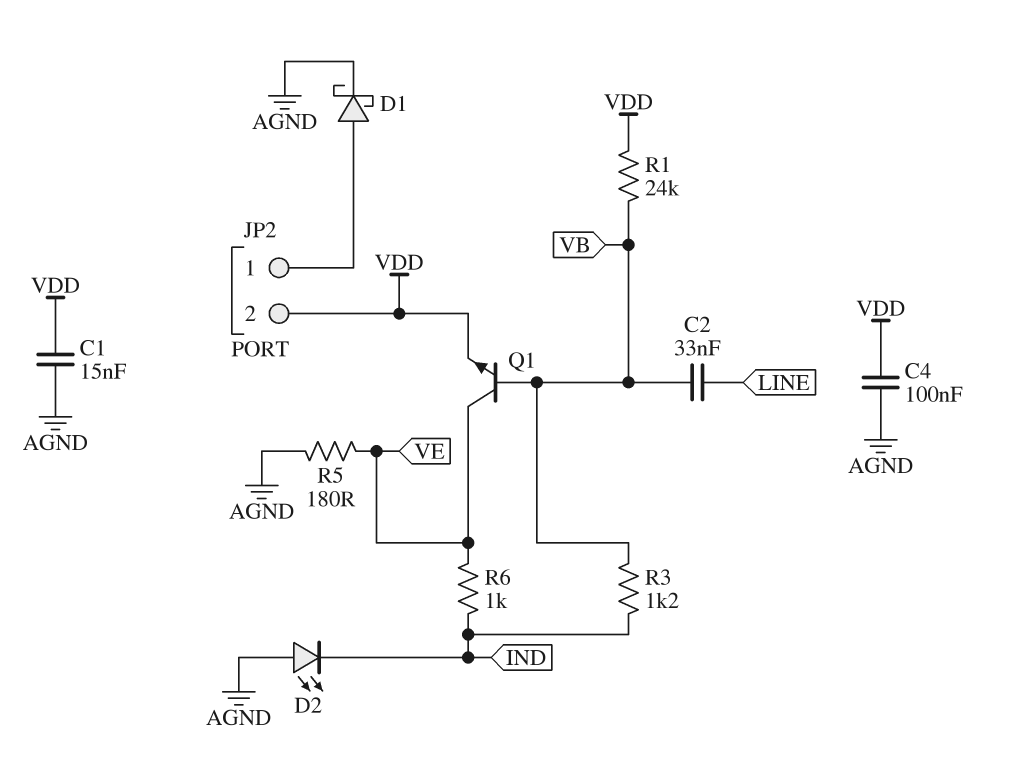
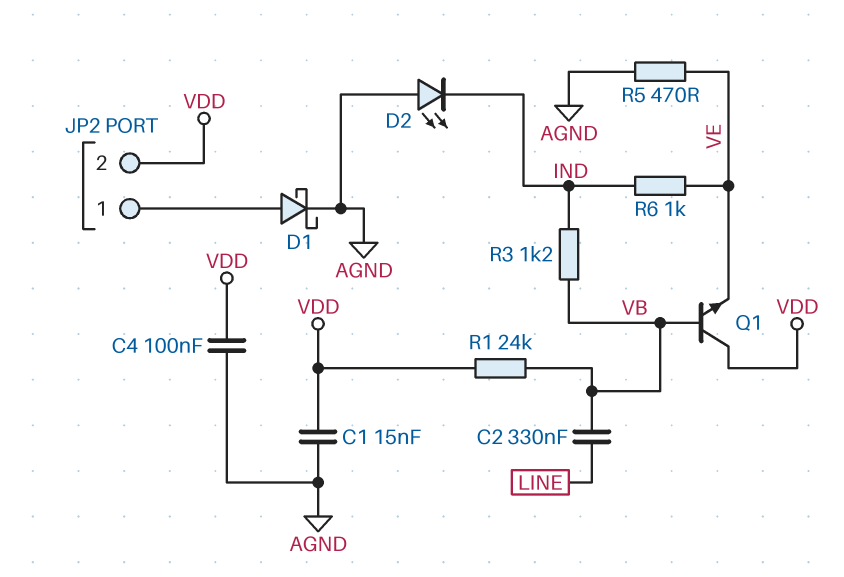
C2: 33nF (LINE, VB) -> 330nF (LINE, VB)
Q1: NPN (B VB, C VE, E VDD) -> NPN (B VB, C VDD, E VE)
R5: 180 (AGND, VE) -> 470 (AGND, VE)

